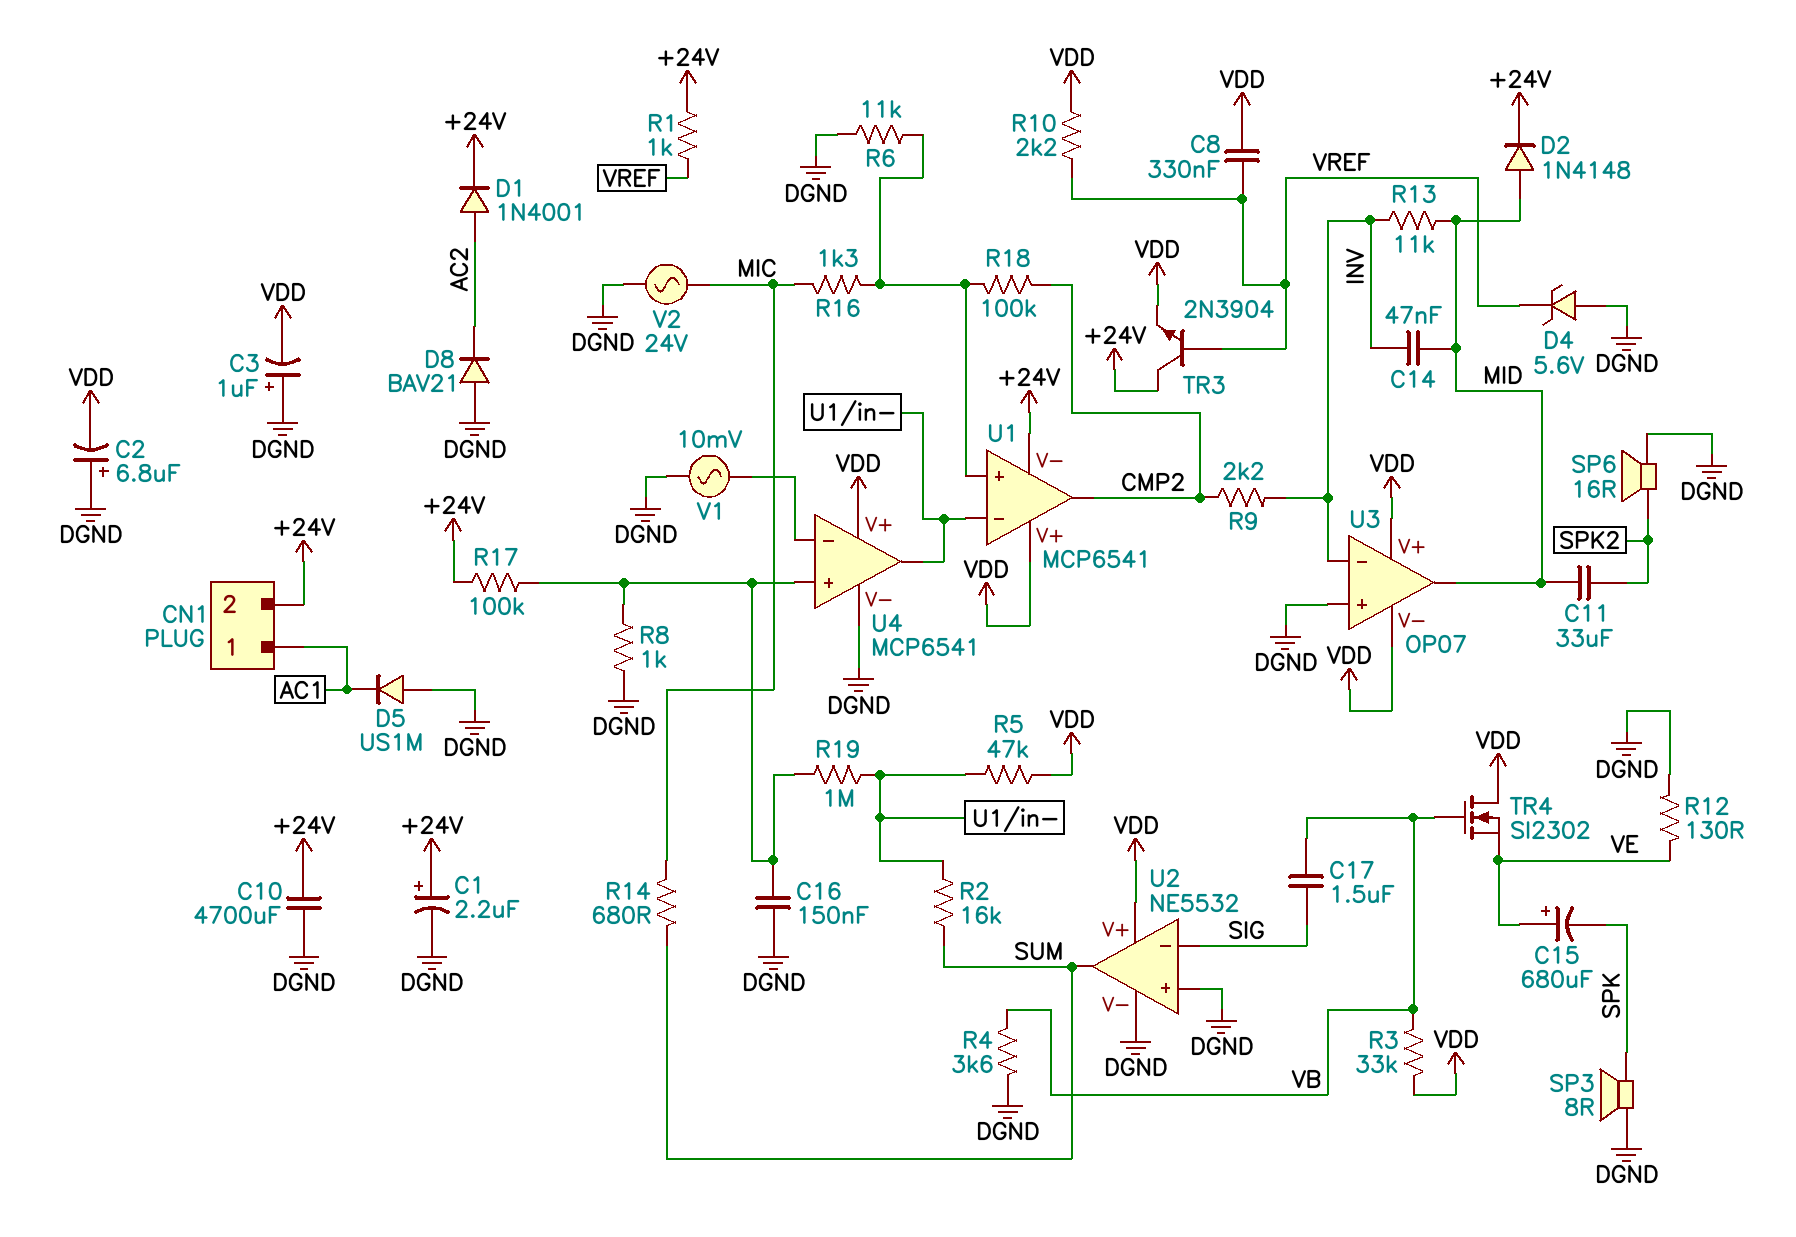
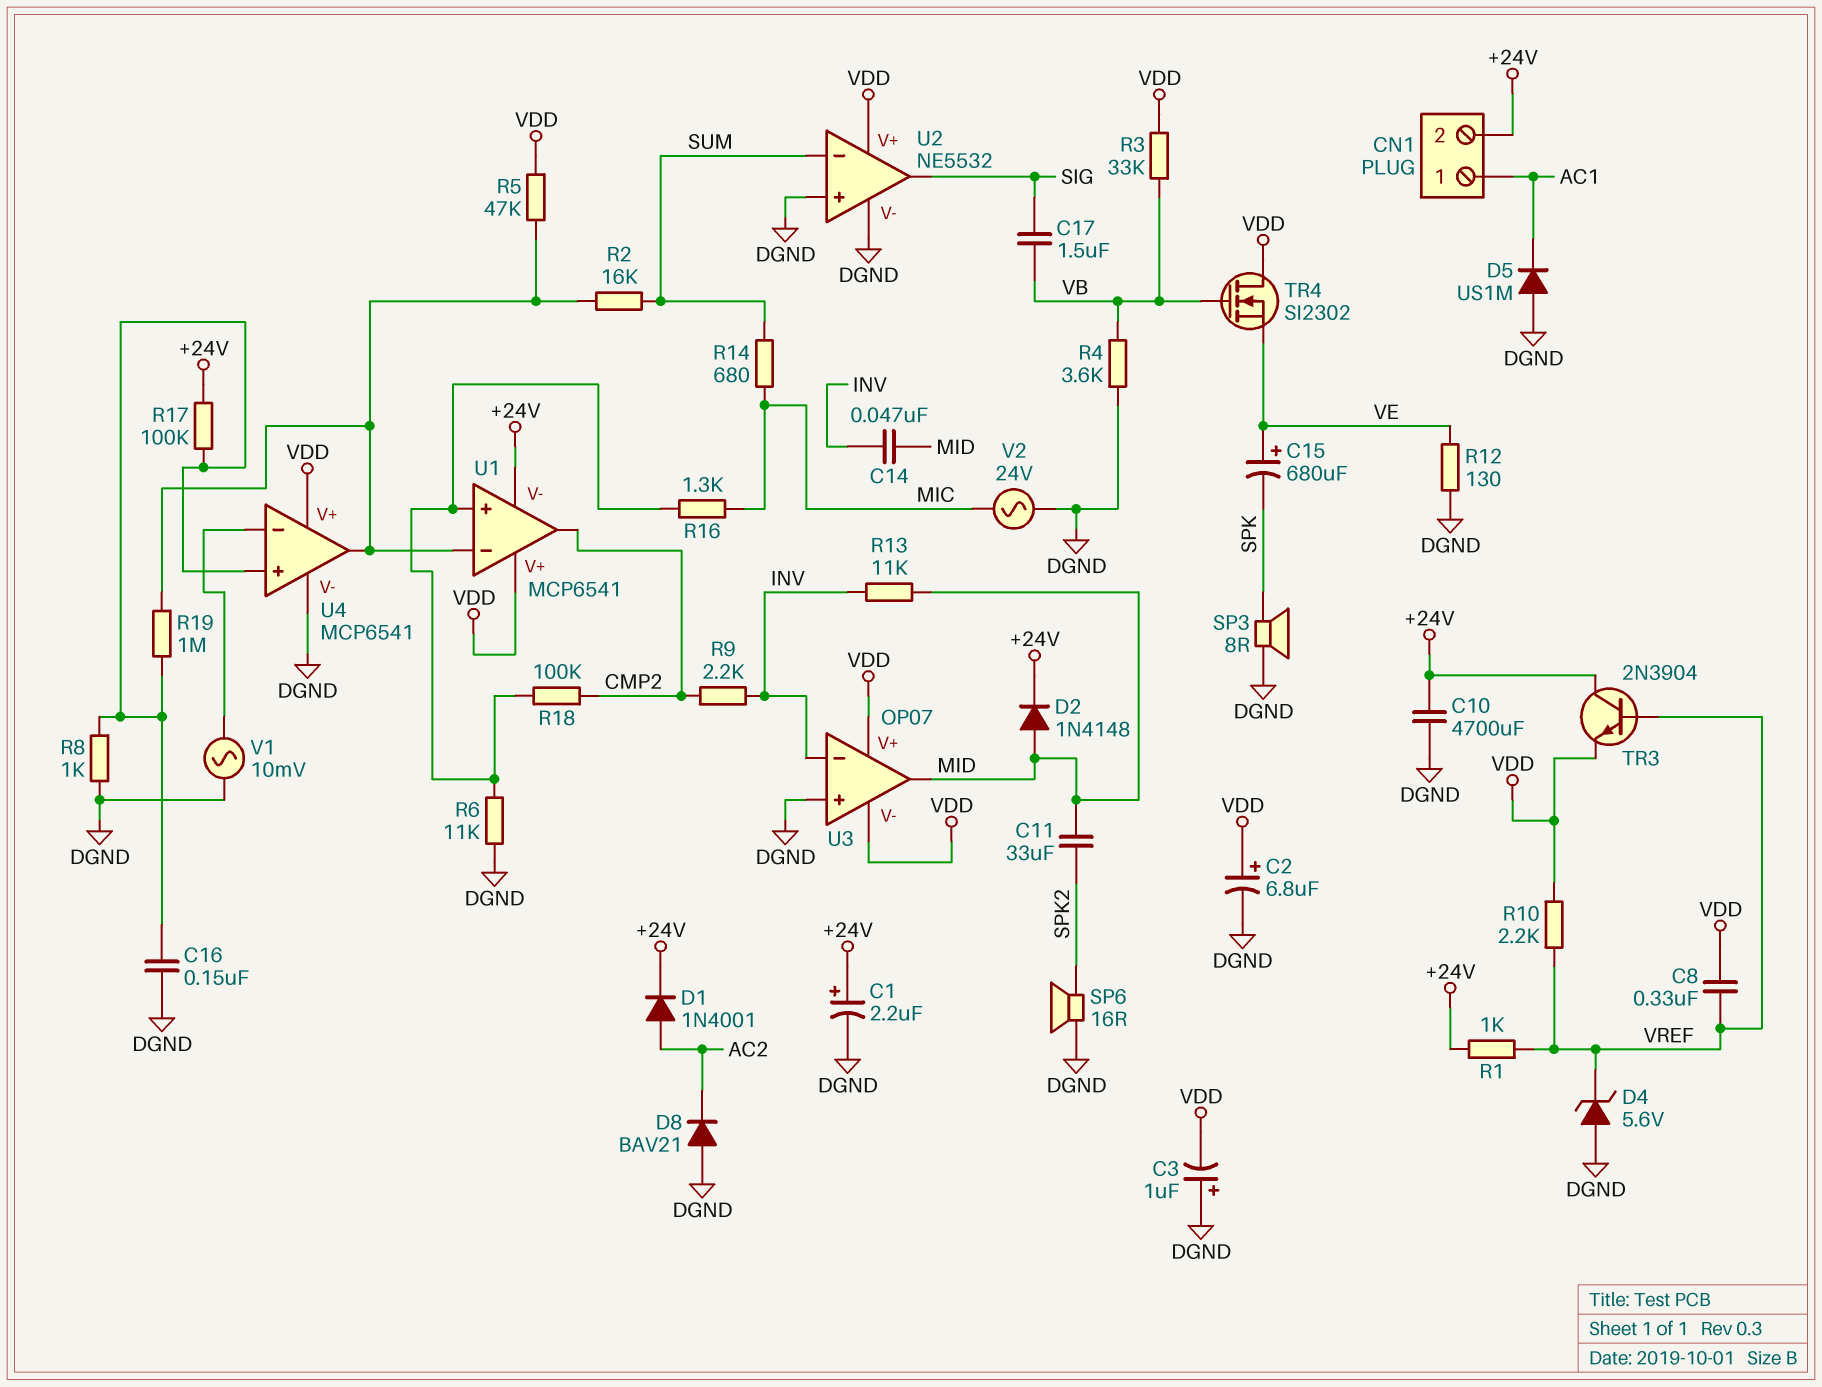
C2: 6.8uF (plus DGND, minus VDD) -> 6.8uF (plus VDD, minus DGND)
U2 pin in-: SIG -> SUM
U2 pin out: SUM -> SIG

